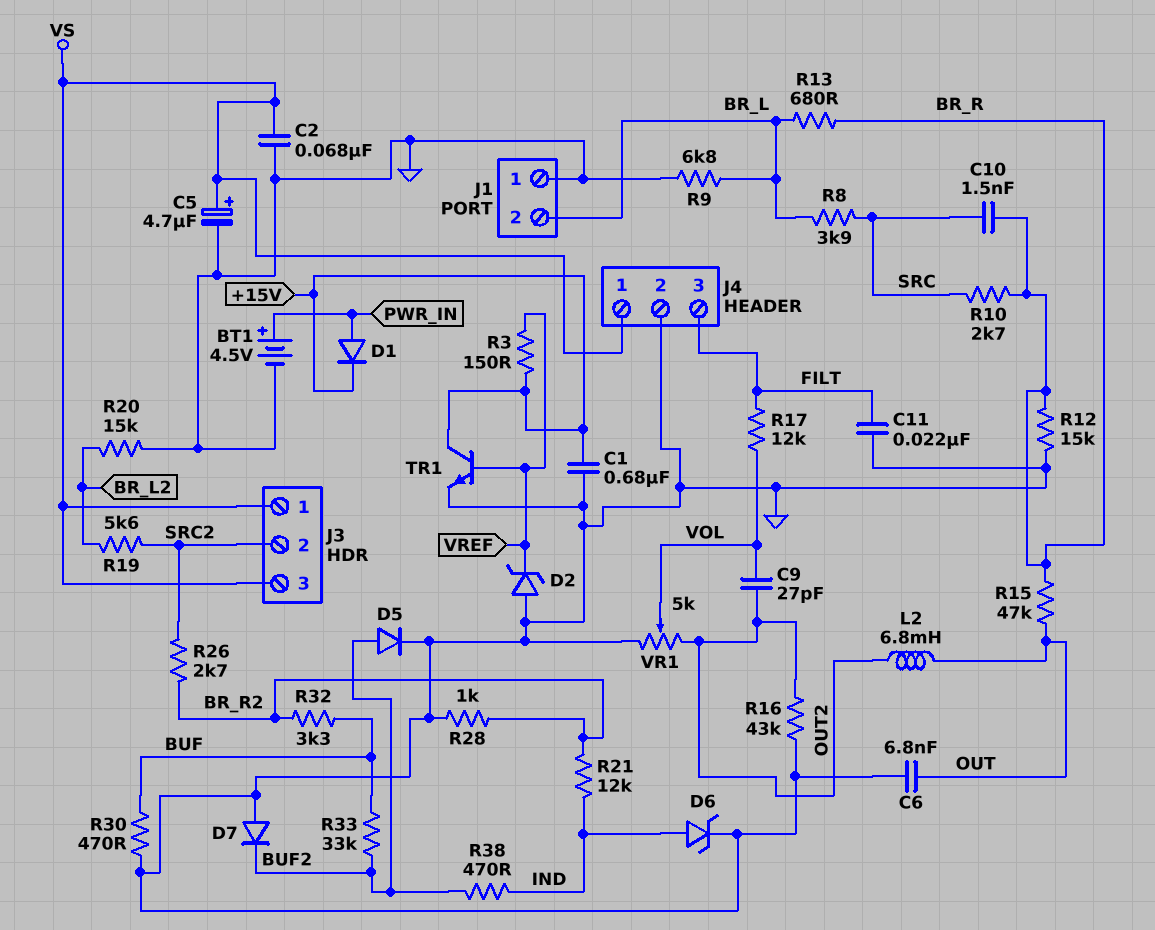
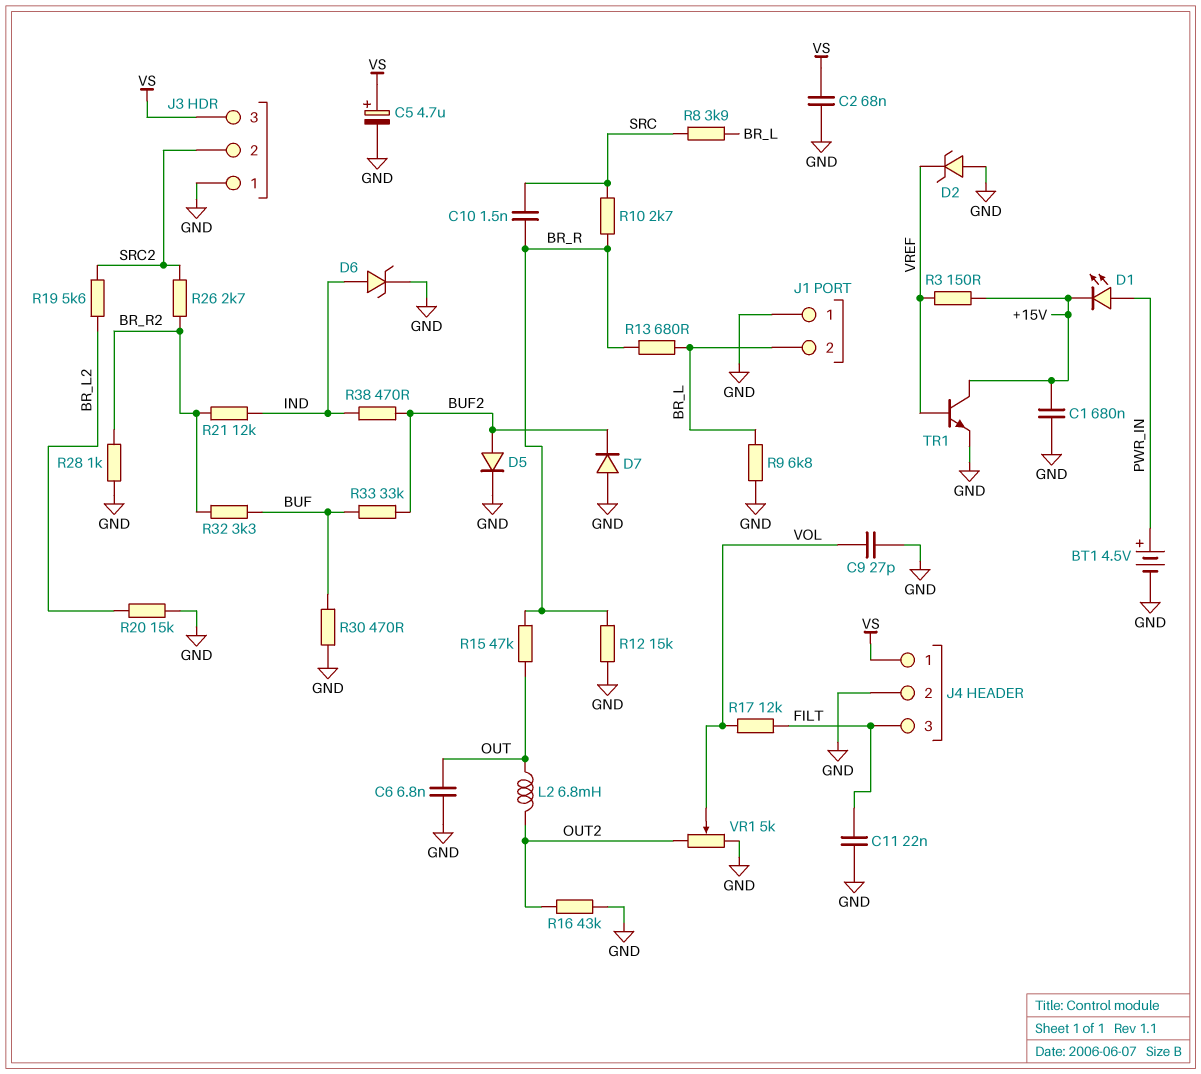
C9: 27pF (OUT2, VOL) -> 27pF (GND, VOL)
D1: diode (A PWR_IN, K +15V) -> LED (A PWR_IN, K +15V)
J3 pin 1: VS -> GND

